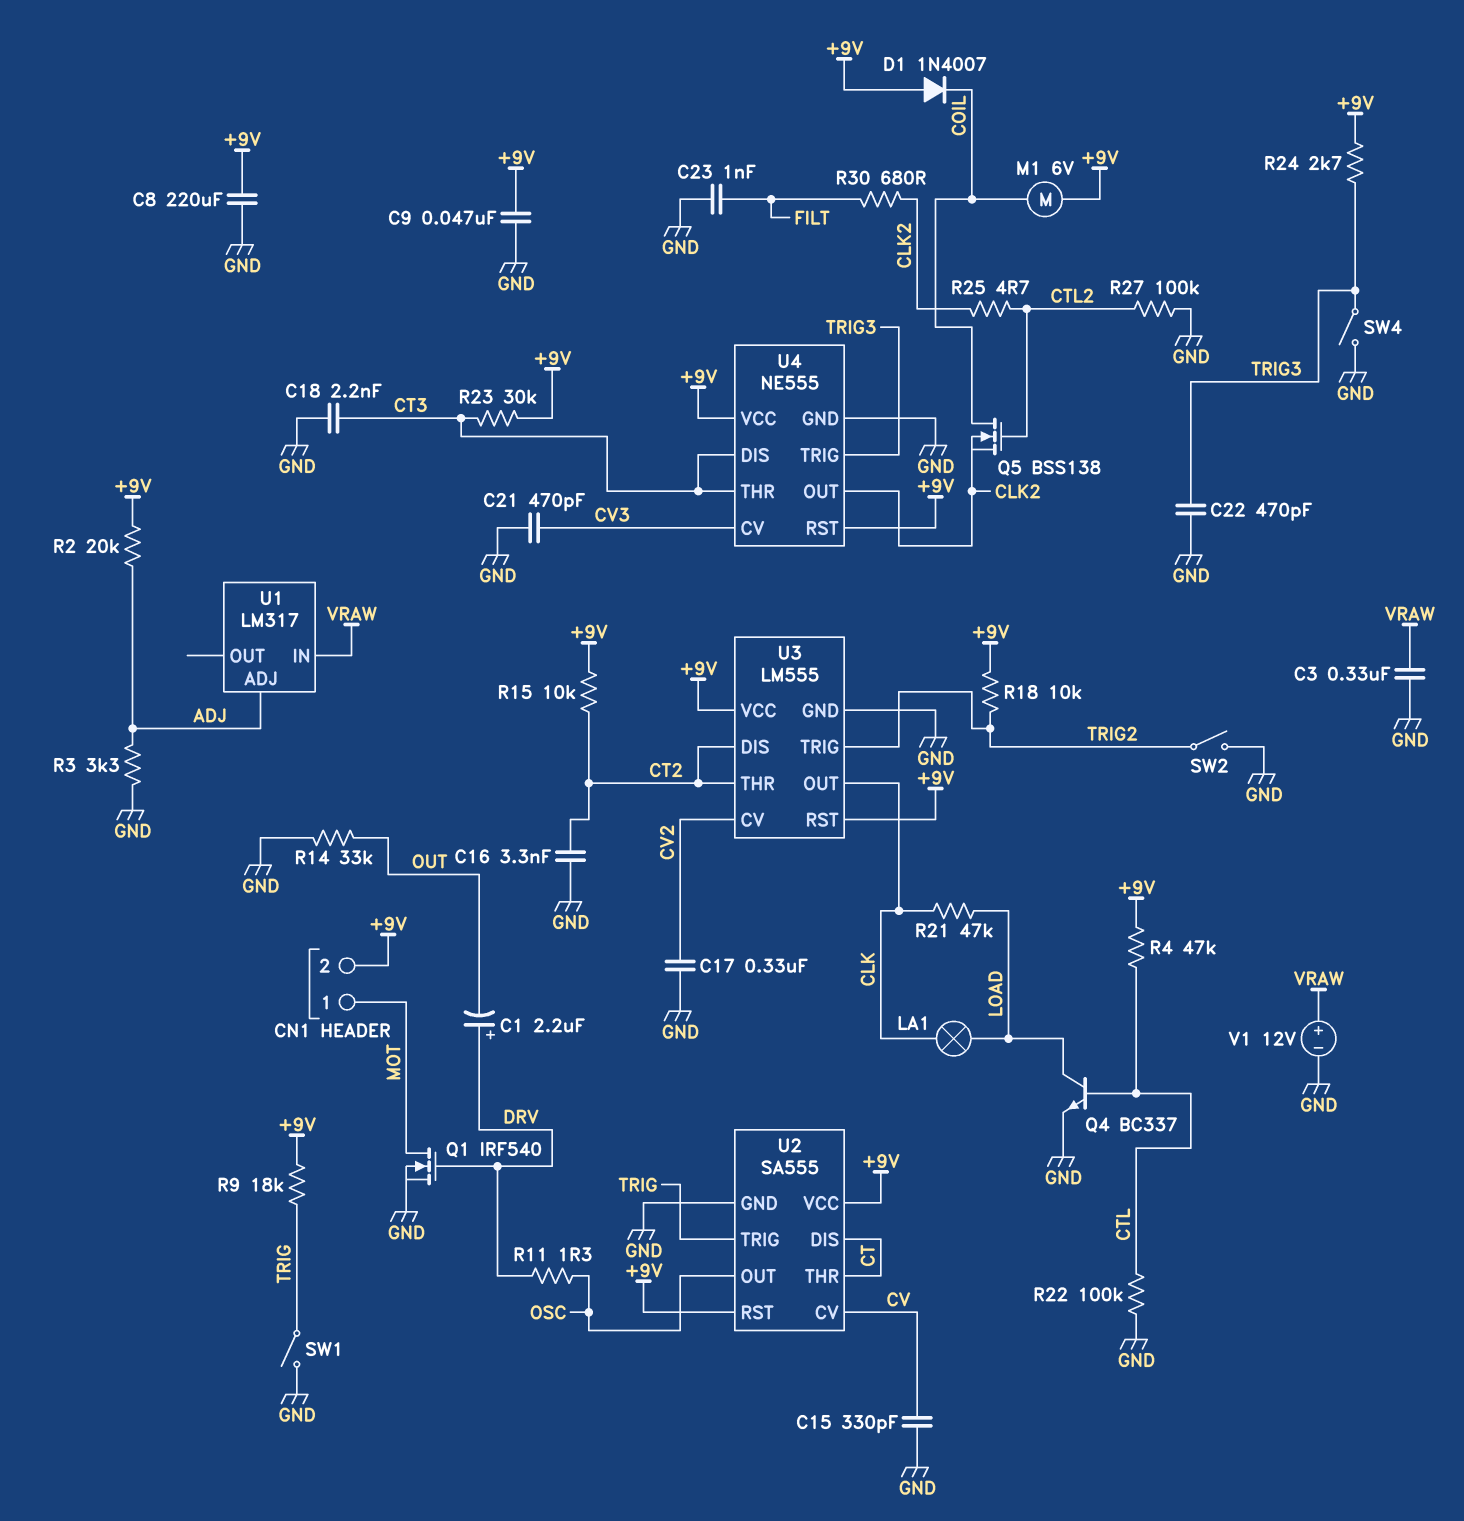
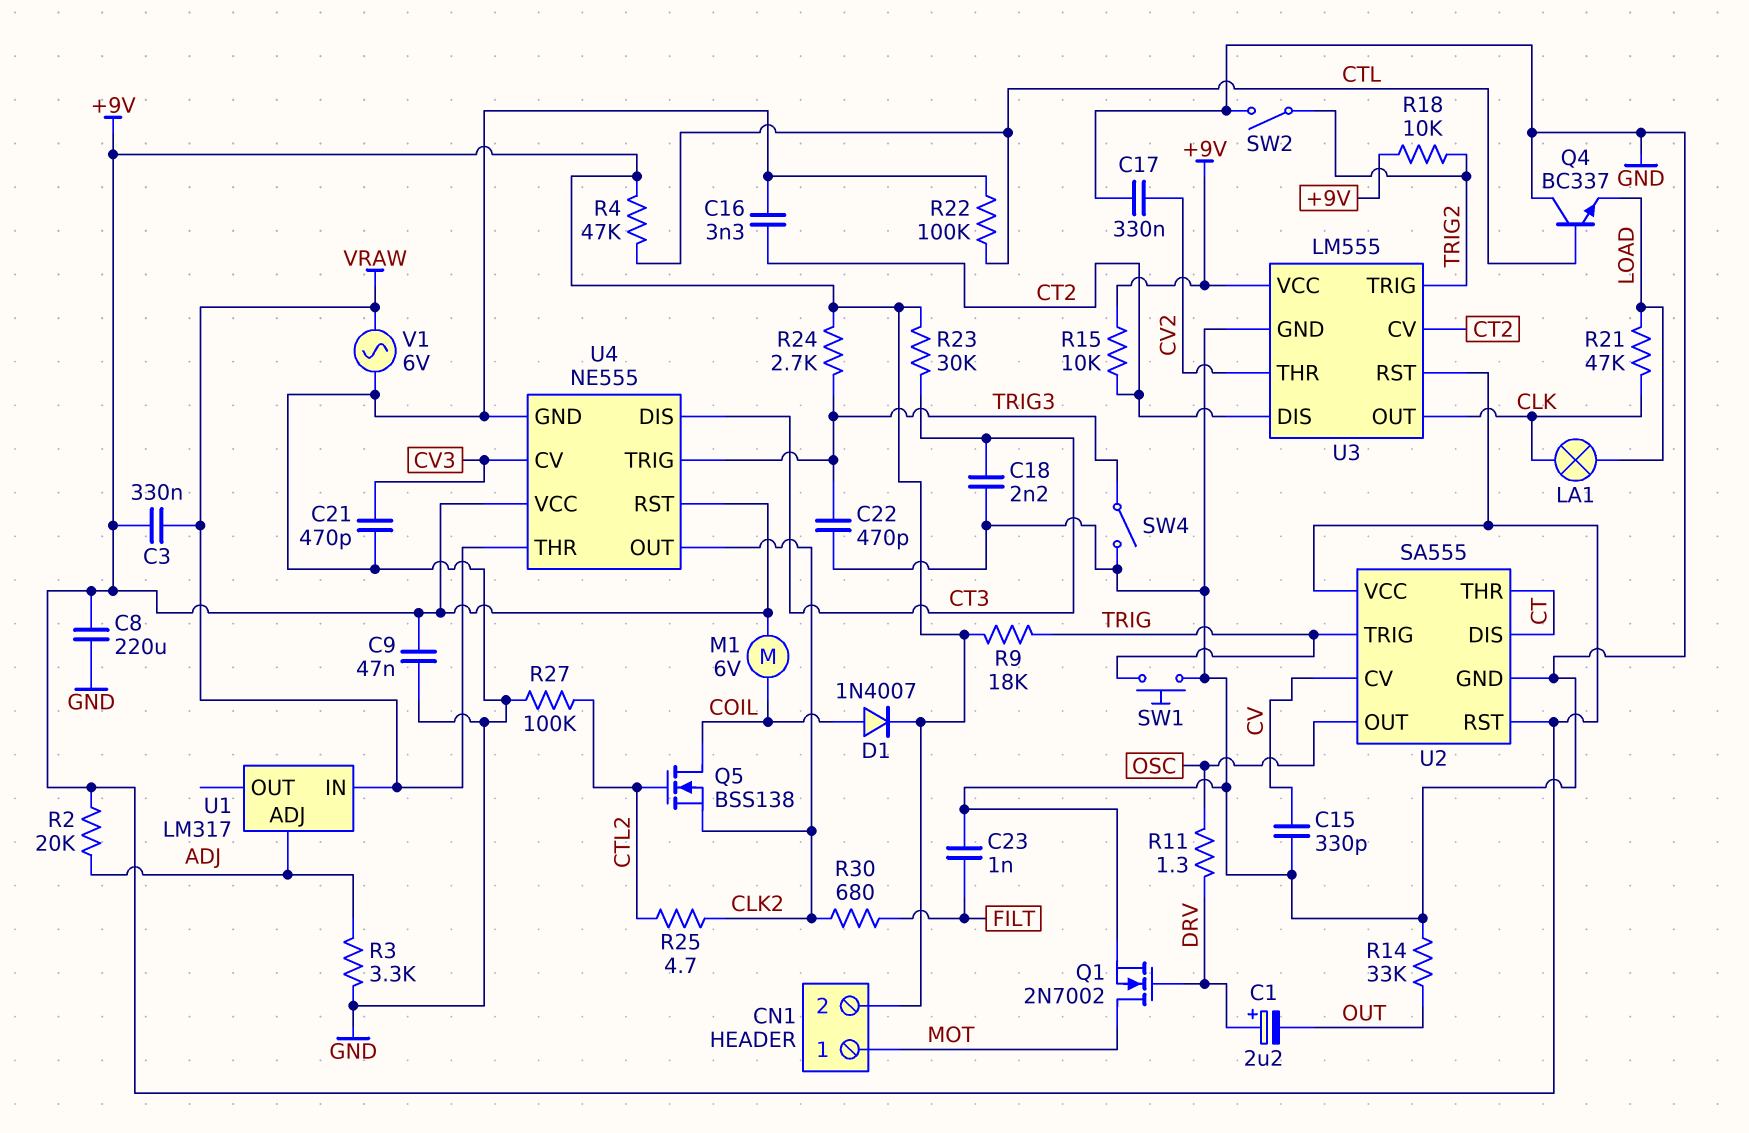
C3: 330nF (GND, VRAW) -> 330nF (+9V, VRAW)
D1: diode 1N4007 (A +9V, K COIL) -> diode 1N4007 (A COIL, K +9V)
Q1: NMOS IRF540 (G DRV, D MOT, S GND) -> NMOS 2N7002 (G DRV, D MOT, S GND)
Q4: NPN BC337 (B CTL, C LOAD, E GND) -> NPN BC337 (B CTL, C GND, E LOAD)
SW1: switch (GND, TRIG) -> button (GND, TRIG)
U3 pin CV: CV2 -> CT2
U3 pin THR: CT2 -> CV2
U4 pin THR: CT3 -> VRAW
V1: 12V (plus VRAW, minus GND) -> AC 6V (GND, VRAW)

